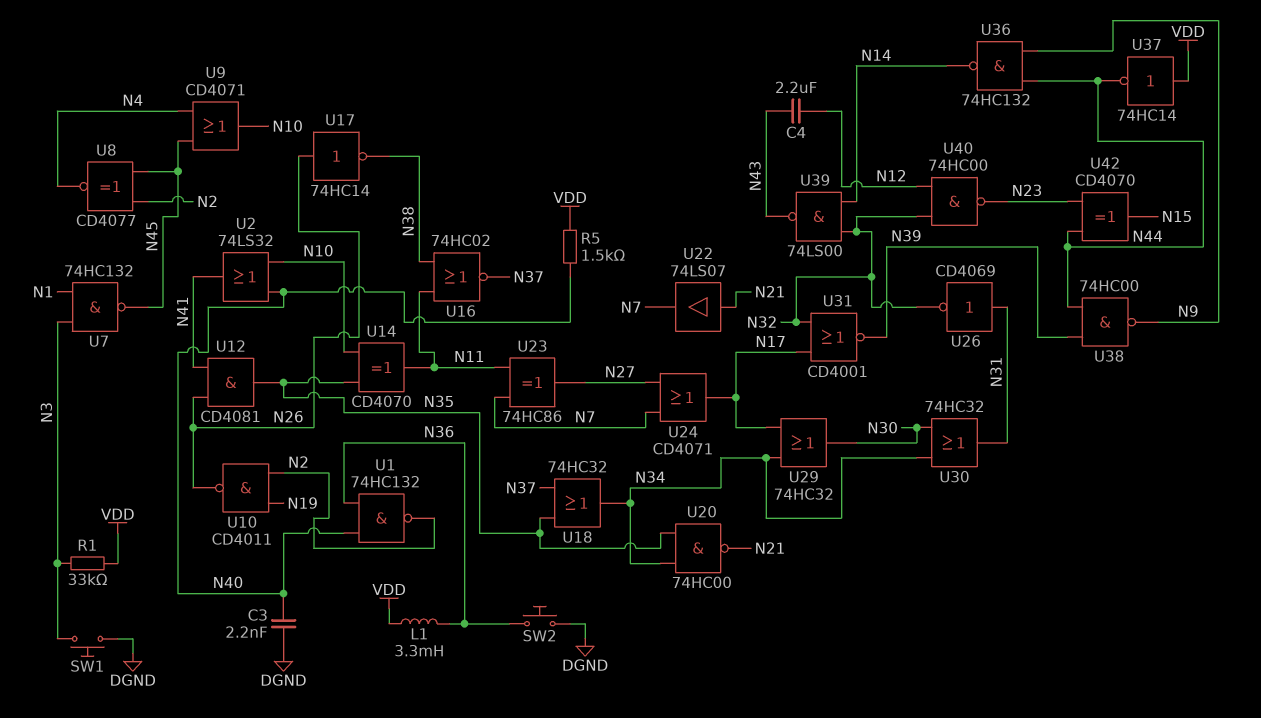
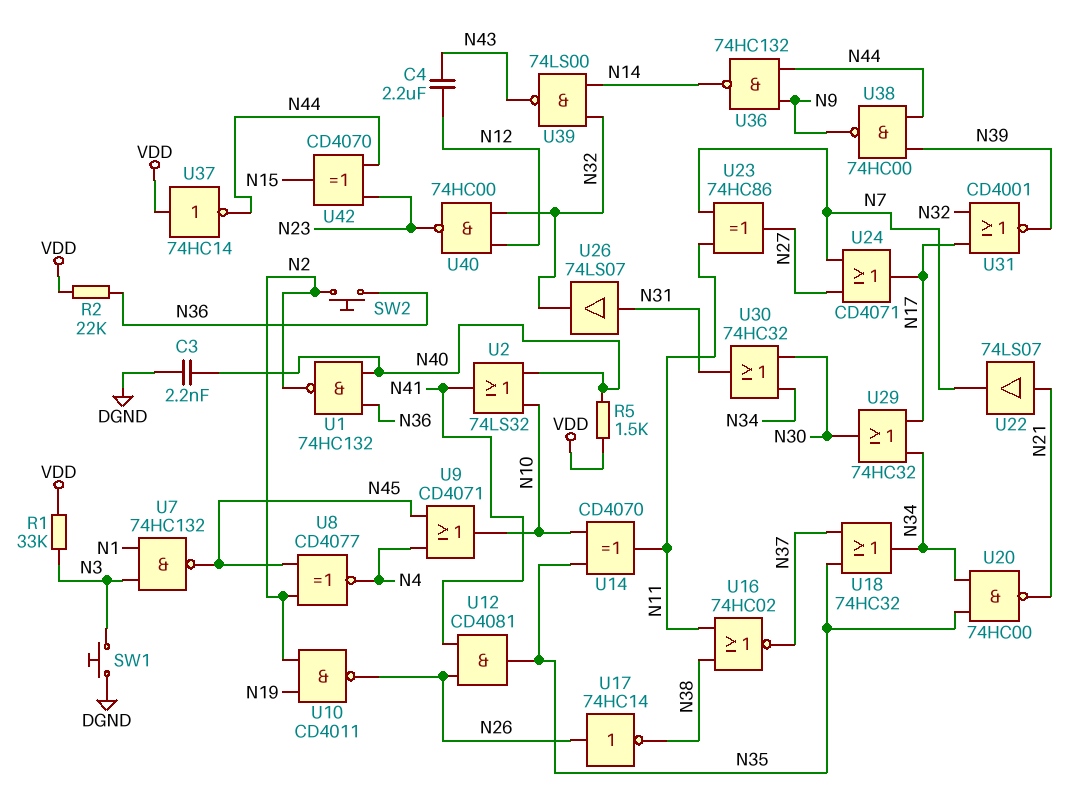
L1: 3.3mH (N36, VDD) -> none
R2: none -> 22k (N36, VDD)
SW2: button (DGND, N36) -> button (N2, N36)
U26: NOT CD4069 (in N31, out N32) -> buffer 74LS07 (in N31, out N32)

